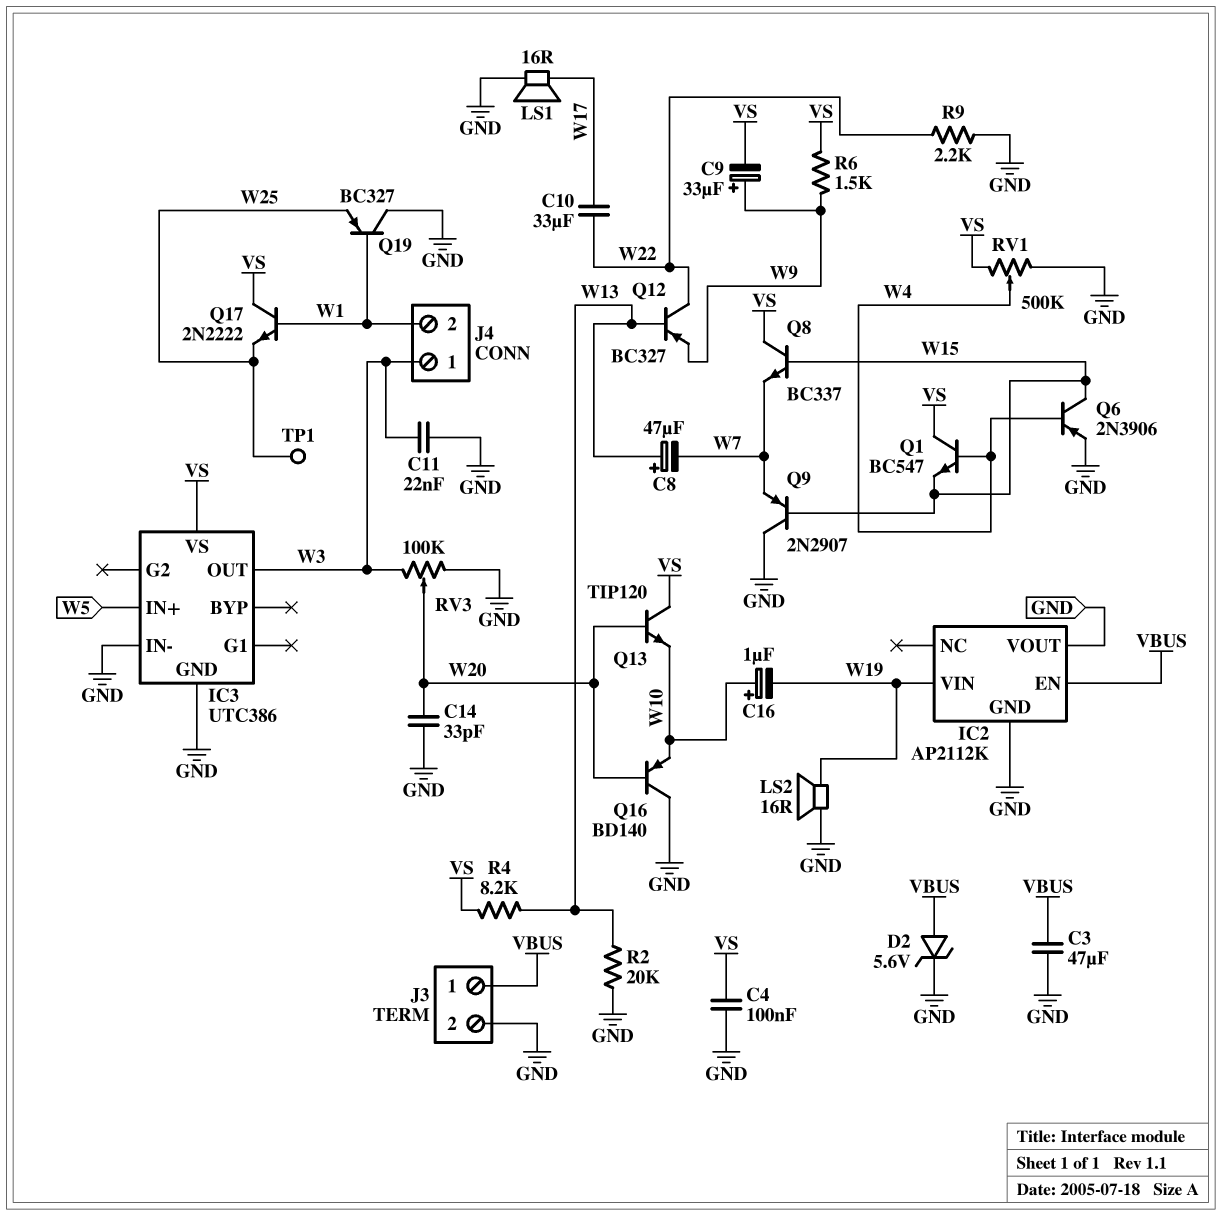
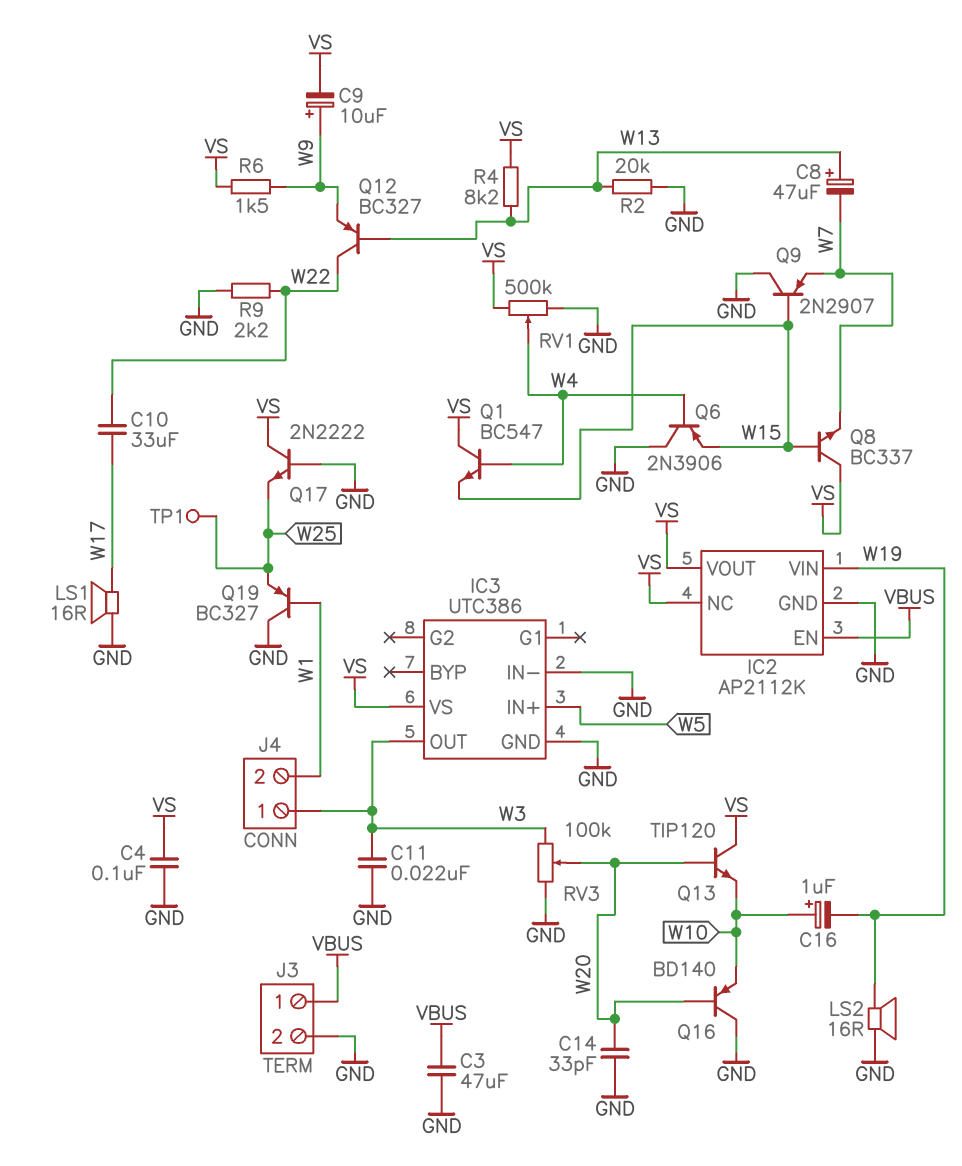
C9: 33uF (plus W9, minus VS) -> 10uF (plus W9, minus VS)
D2: zener 5.6V (A VBUS, K GND) -> none
IC2 pin NC: none -> VS
IC2 pin VOUT: GND -> VS
Q6: PNP 2N3906 (B W4, C W15, E GND) -> PNP 2N3906 (B W4, C GND, E W15)
Q17: NPN 2N2222 (B W1, C VS, E W25) -> NPN 2N2222 (B GND, C VS, E W25)

